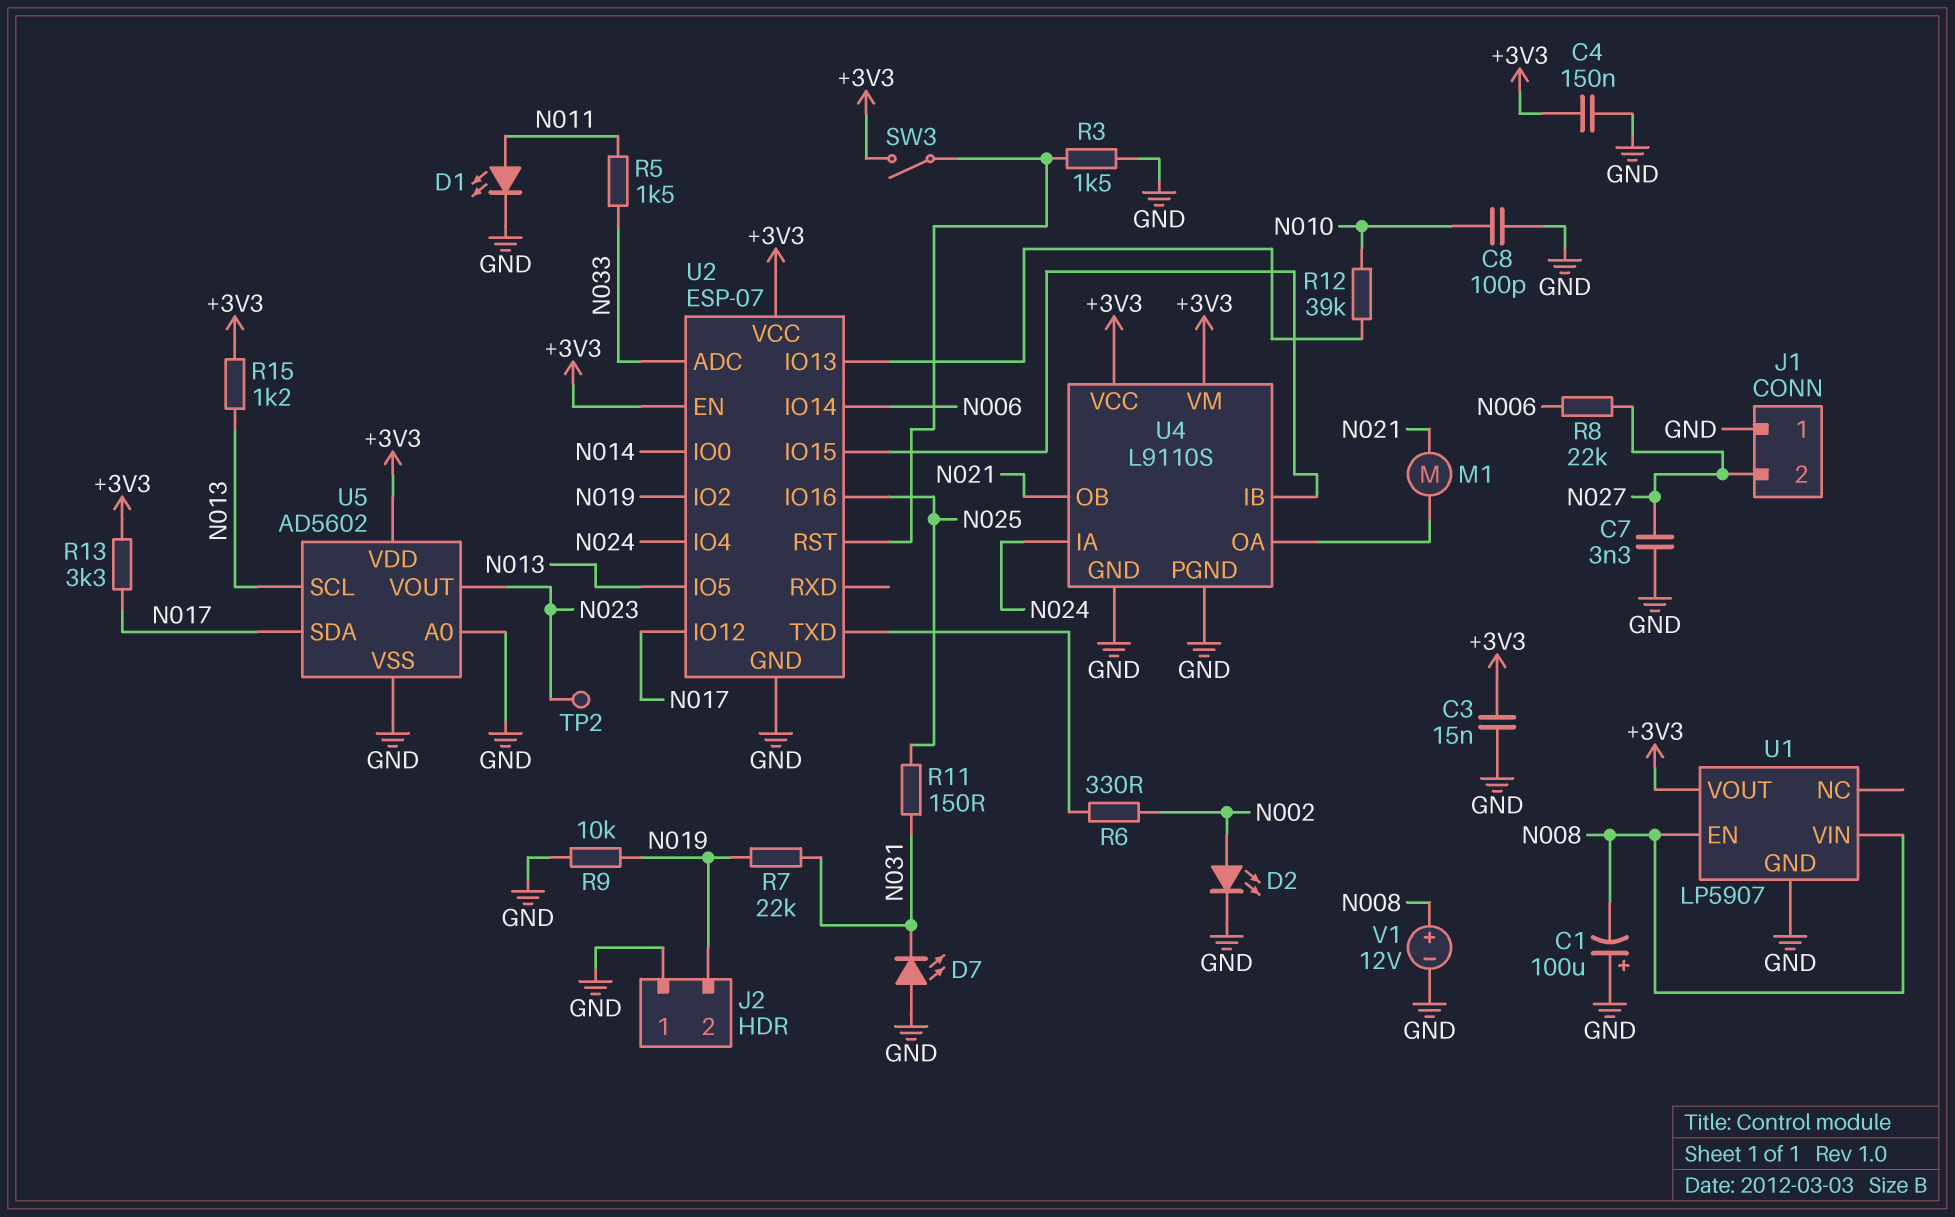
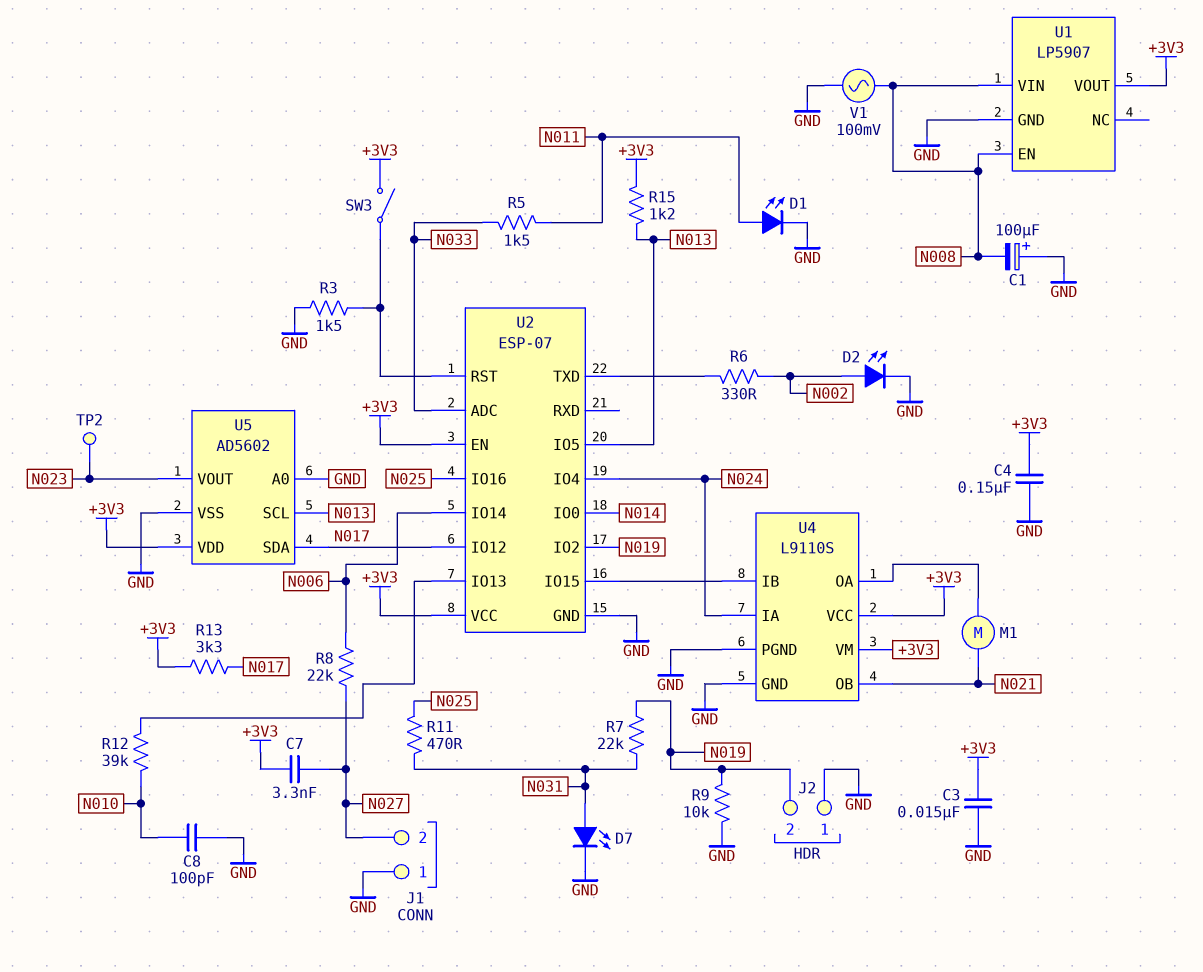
C7: 3.3nF (GND, N027) -> 3.3nF (+3V3, N027)
D7: LED (A GND, K N031) -> LED (A N031, K GND)
R11: 150 (N025, N031) -> 470 (N025, N031)
V1: 12V (plus N008, minus GND) -> AC 100mV (GND, N008)

